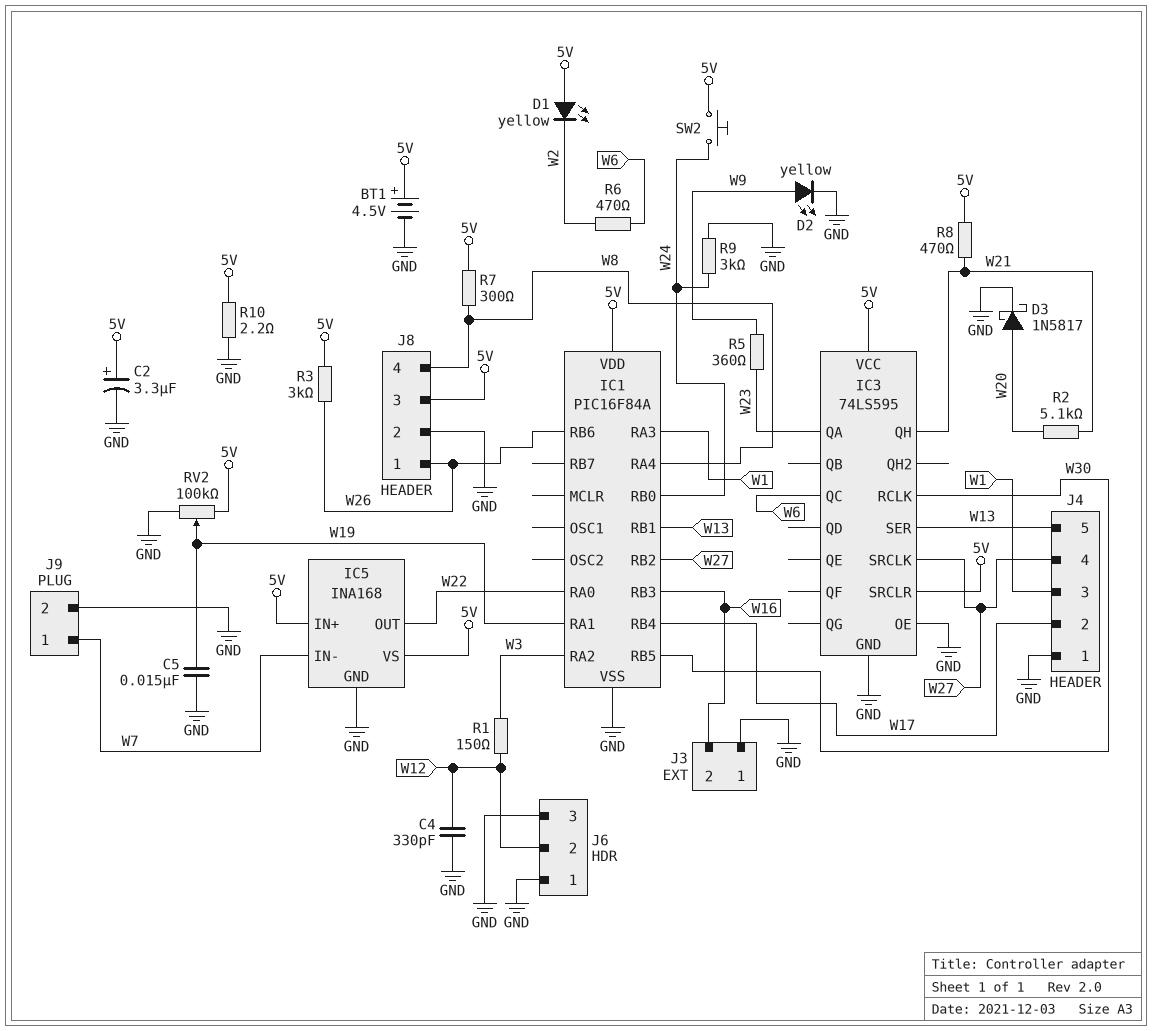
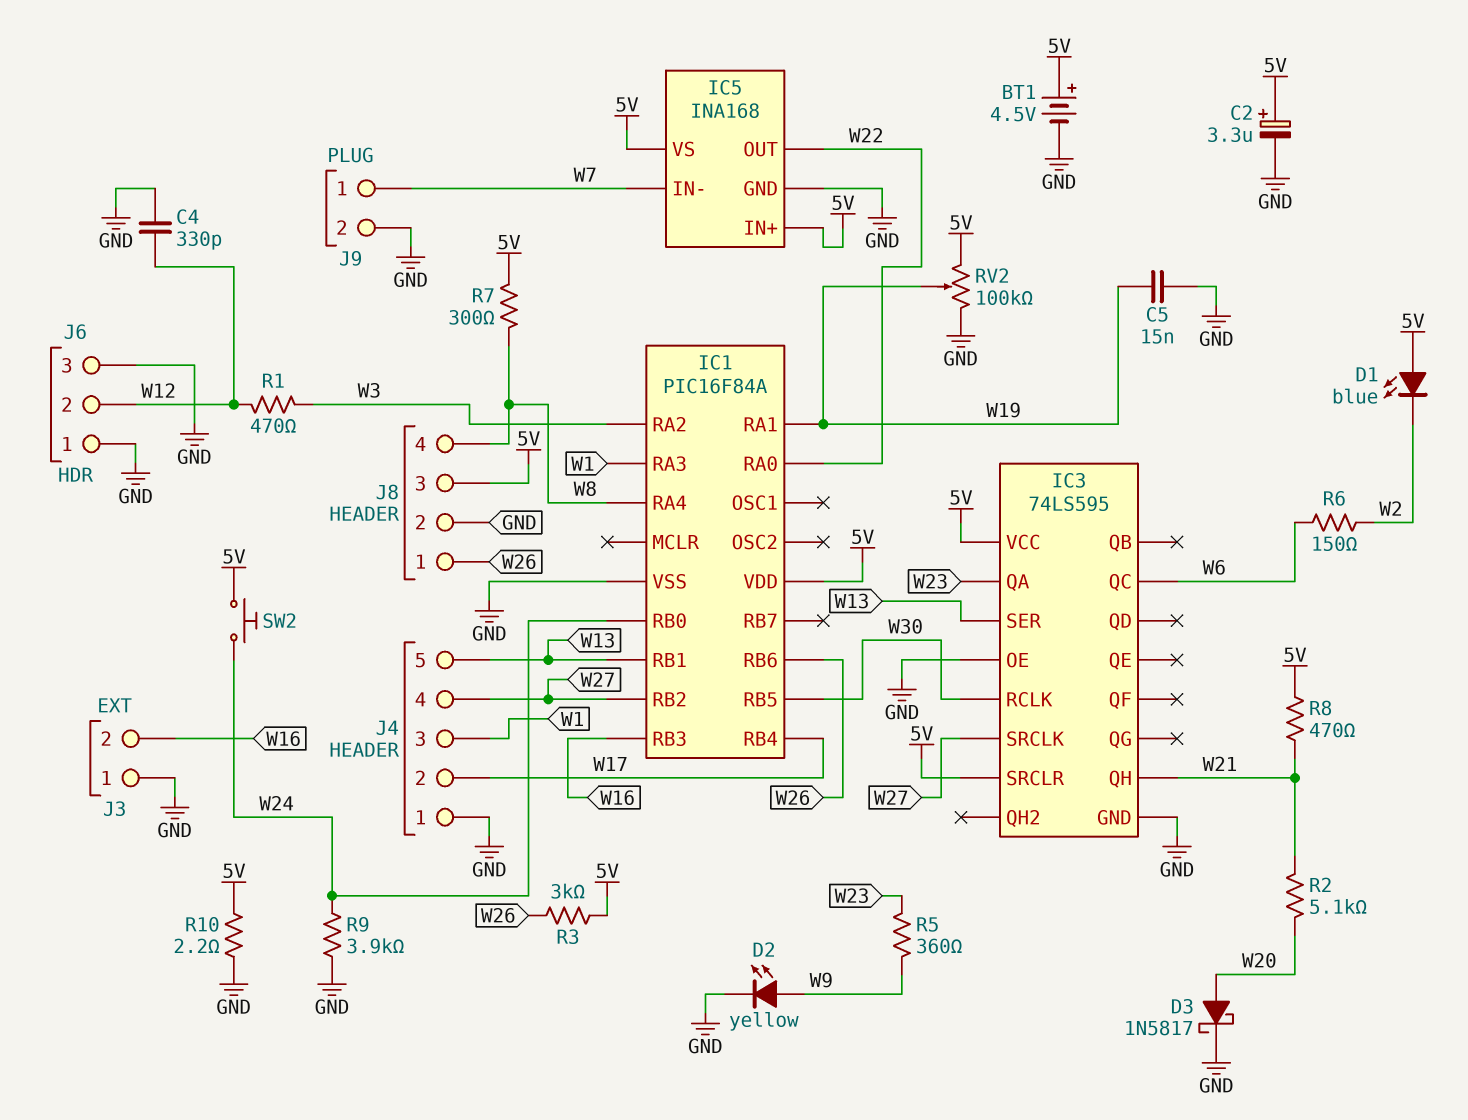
D1: LED yellow (A 5V, K W2) -> LED blue (A 5V, K W2)
R1: 150 (W3, W12) -> 470 (W3, W12)
R6: 470 (W2, W6) -> 150 (W2, W6)
R9: 3k (GND, W24) -> 3.9k (GND, W24)

